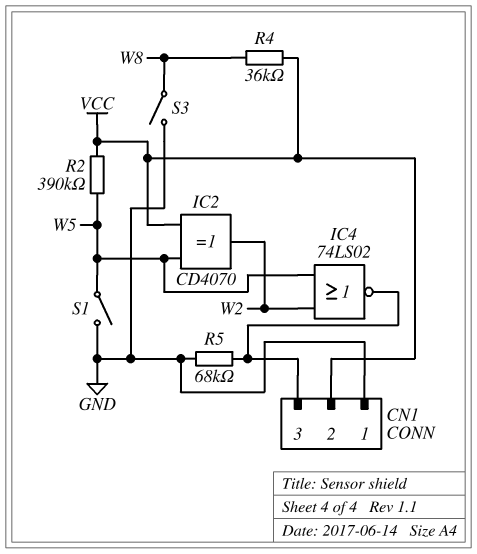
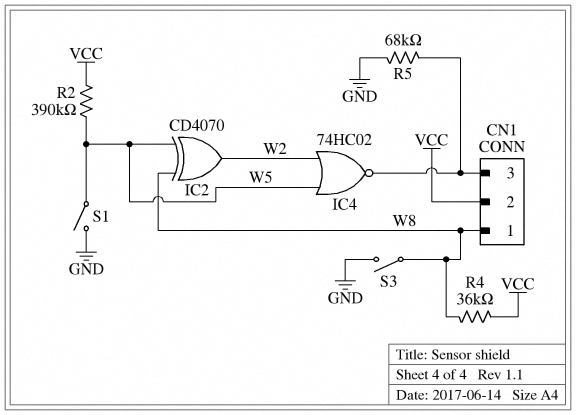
CN1 pin 1: GND -> W8
IC2: XOR CD4070 (in VCC, in W5, out W2) -> XOR CD4070 (in W5, in W8, out W2)
IC4: NOR 74LS02 (in W2, in W5, out CN1/3) -> NOR 74HC02 (in W2, in W5, out CN1/3)

